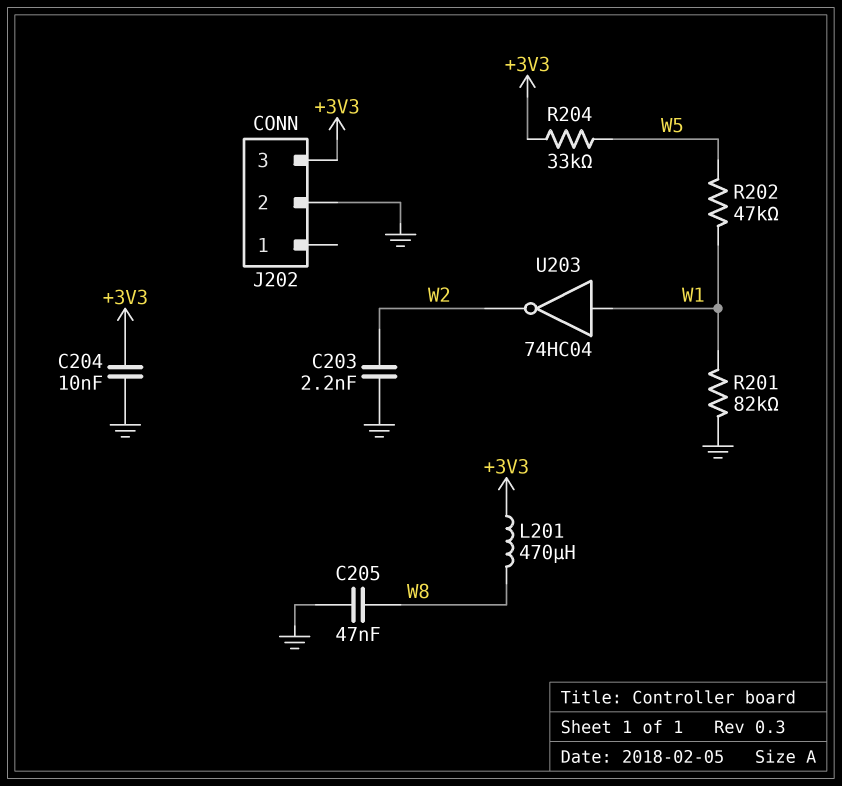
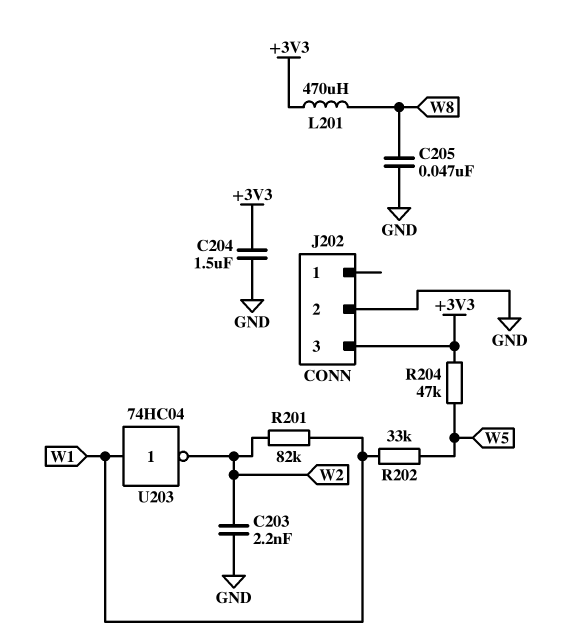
C204: 10nF (+3V3, GND) -> 1.5uF (+3V3, GND)
R201: 82k (GND, W1) -> 82k (W1, W2)
R202: 47k (W1, W5) -> 33k (W1, W5)
R204: 33k (+3V3, W5) -> 47k (+3V3, W5)

